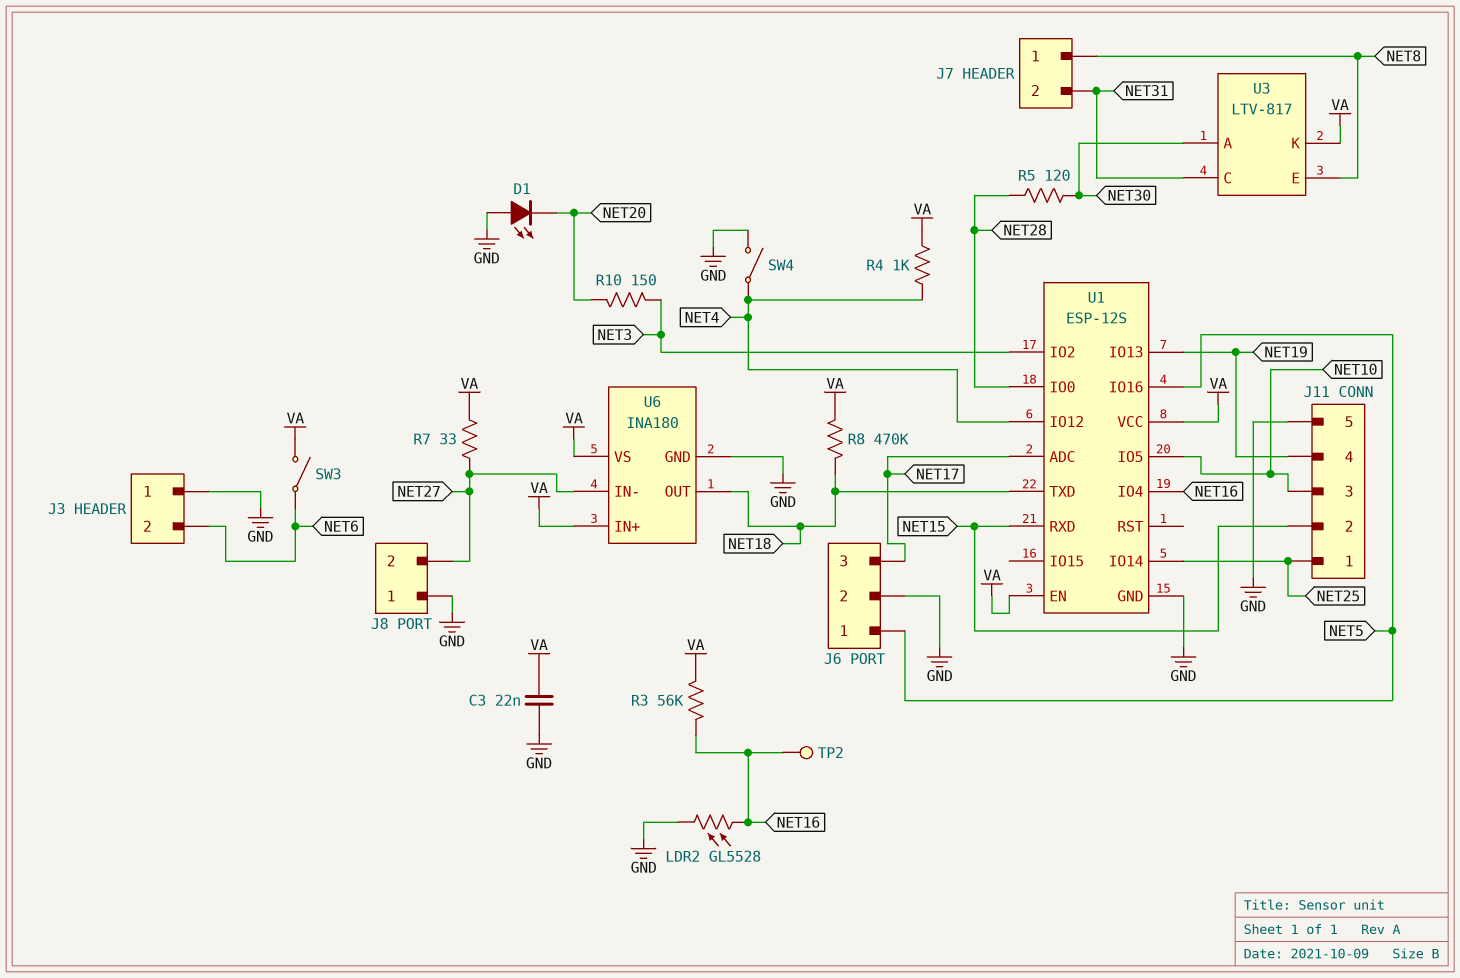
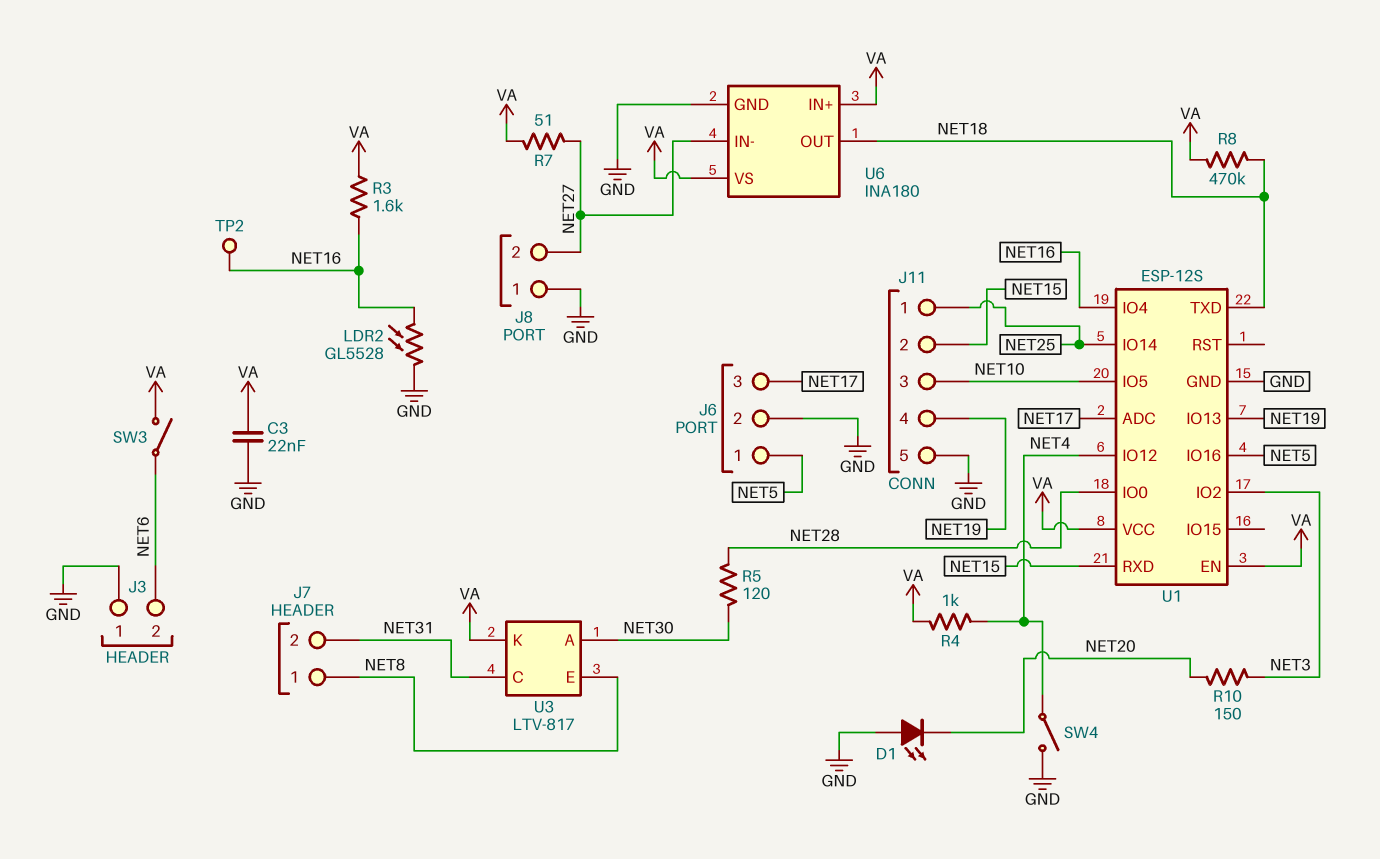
R3: 56k (NET16, VA) -> 1.6k (NET16, VA)
R7: 33 (NET27, VA) -> 51 (NET27, VA)

